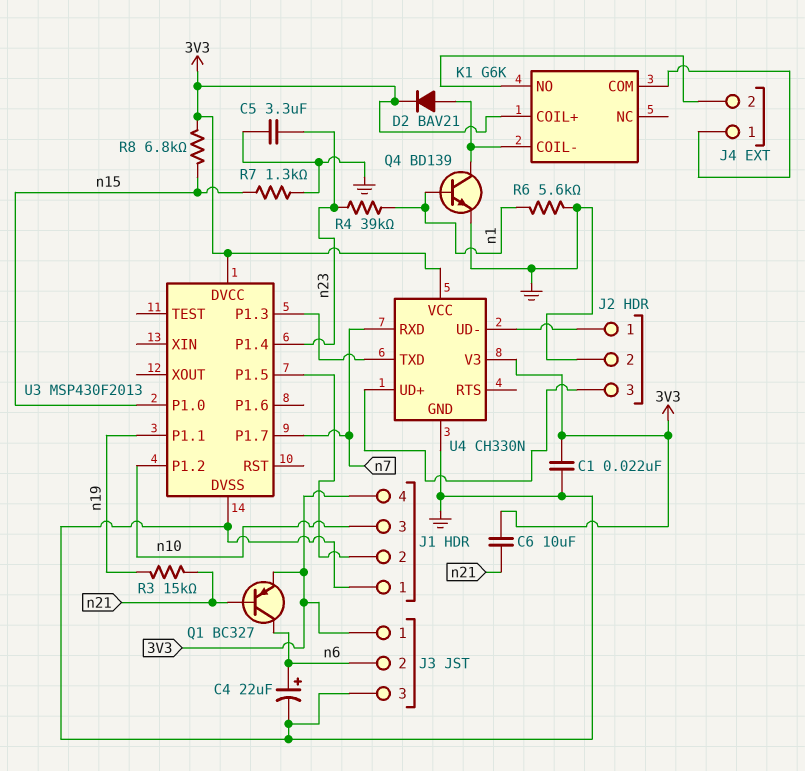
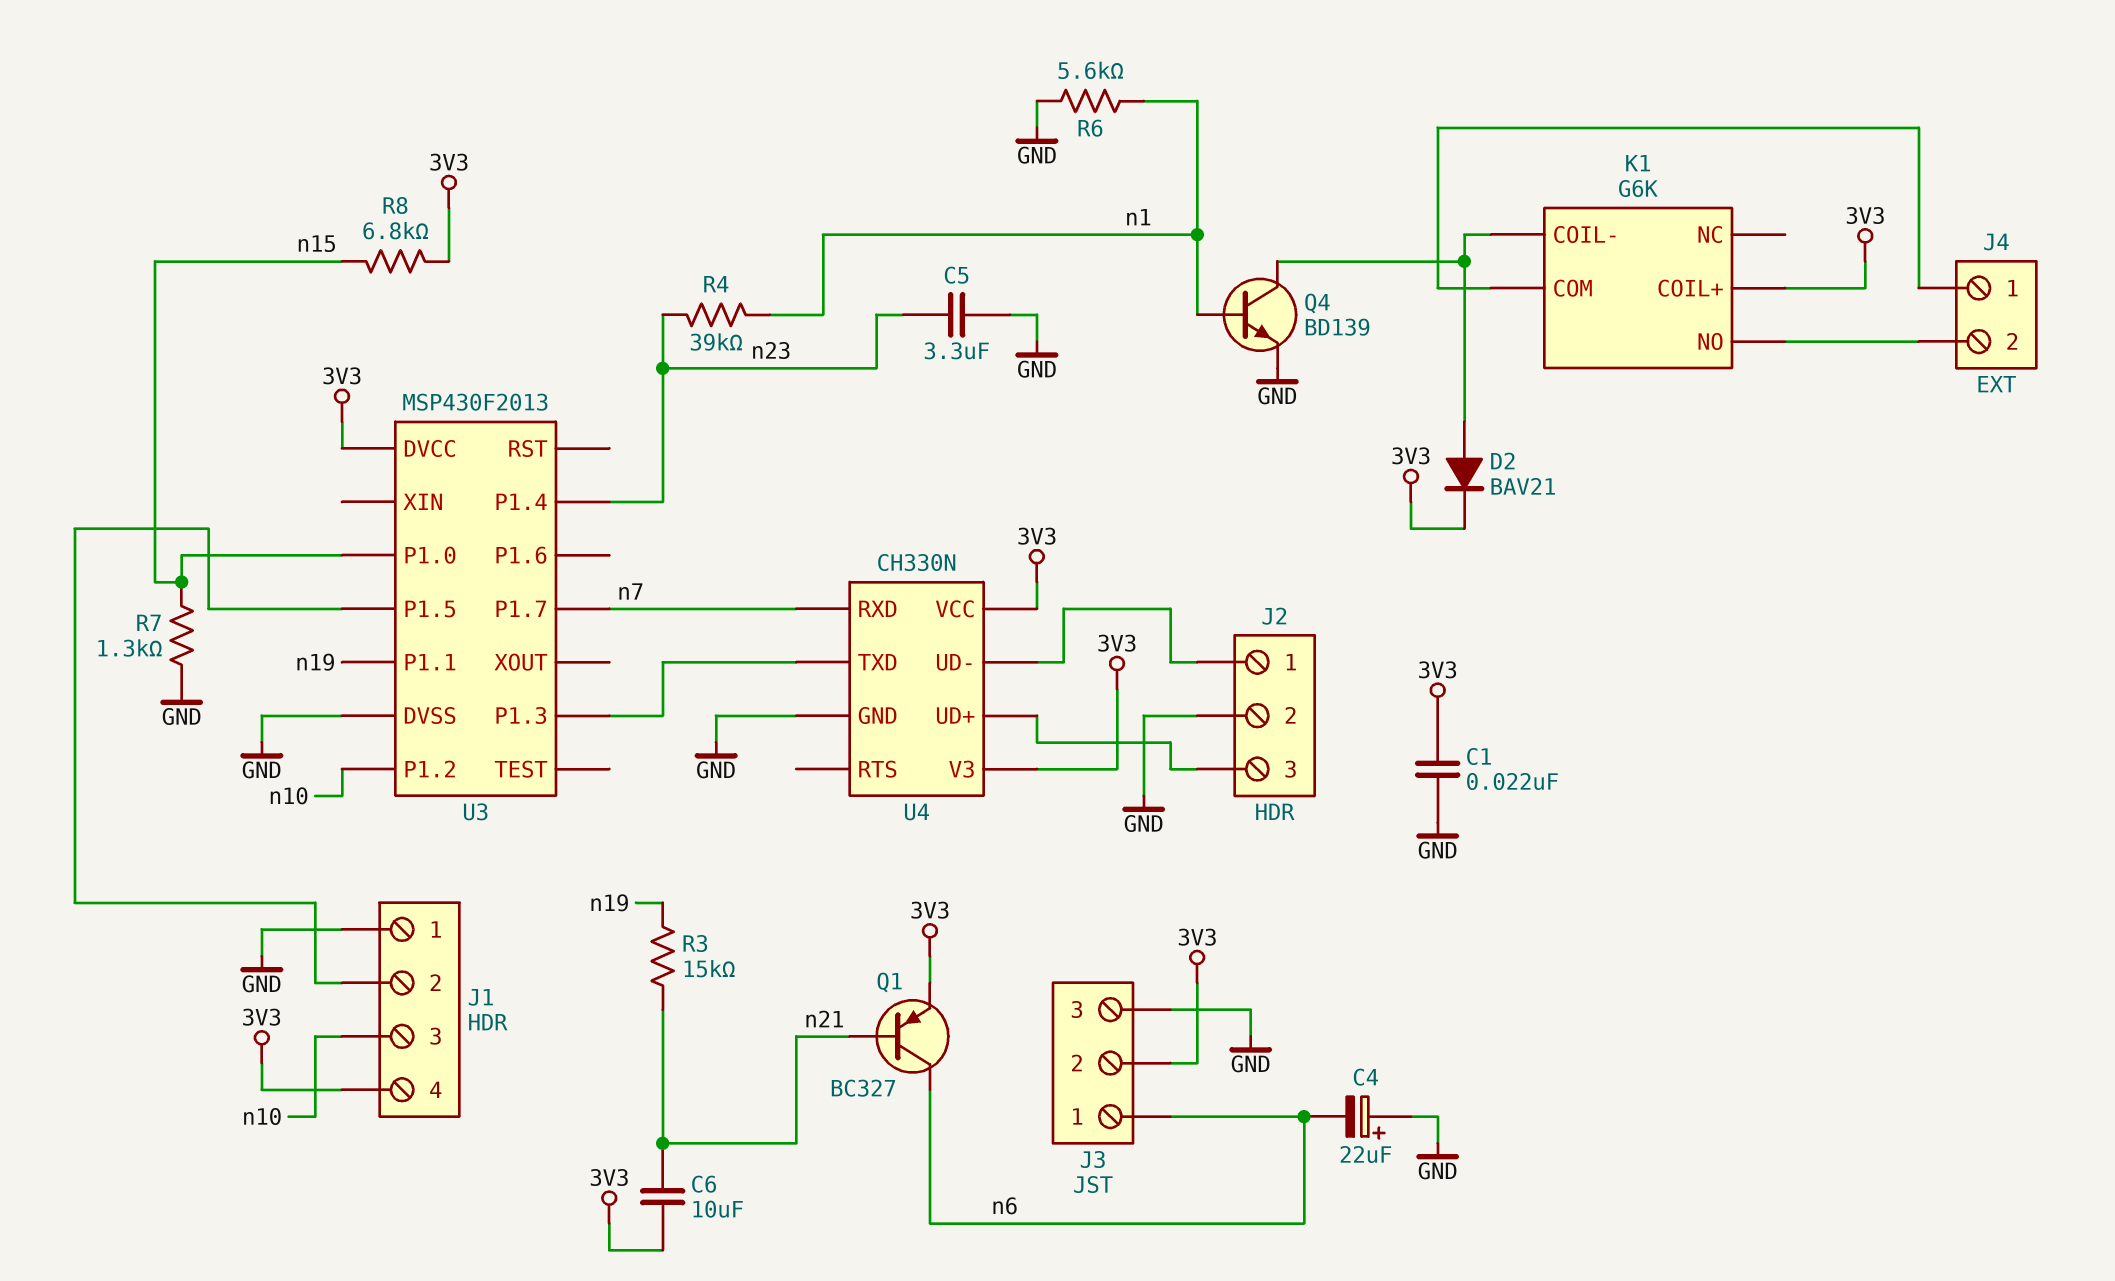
C4: 22uF (plus n6, minus GND) -> 22uF (plus GND, minus n6)
J3 pin 1: 3V3 -> n6
J3 pin 2: n6 -> 3V3

